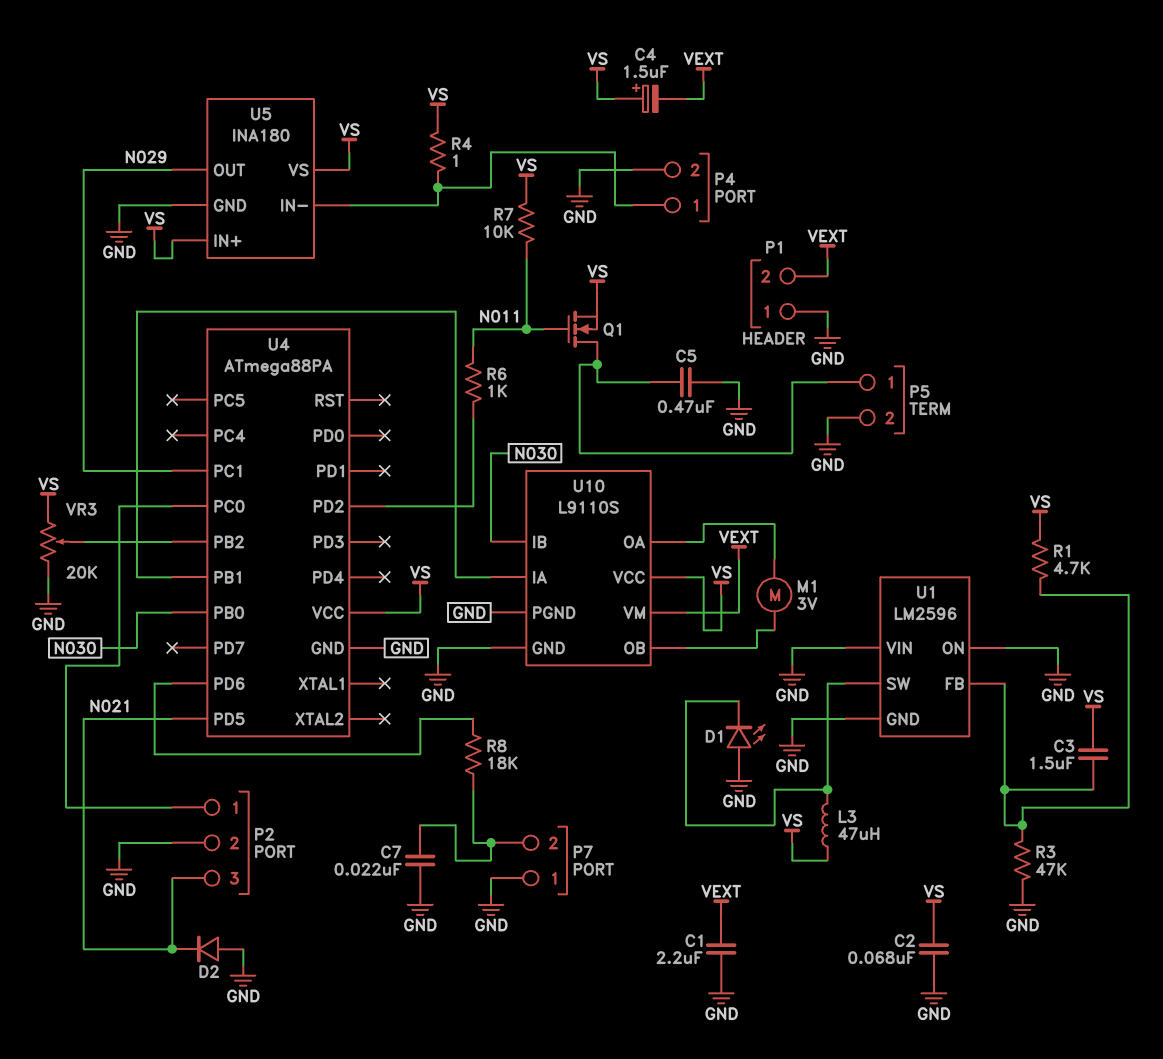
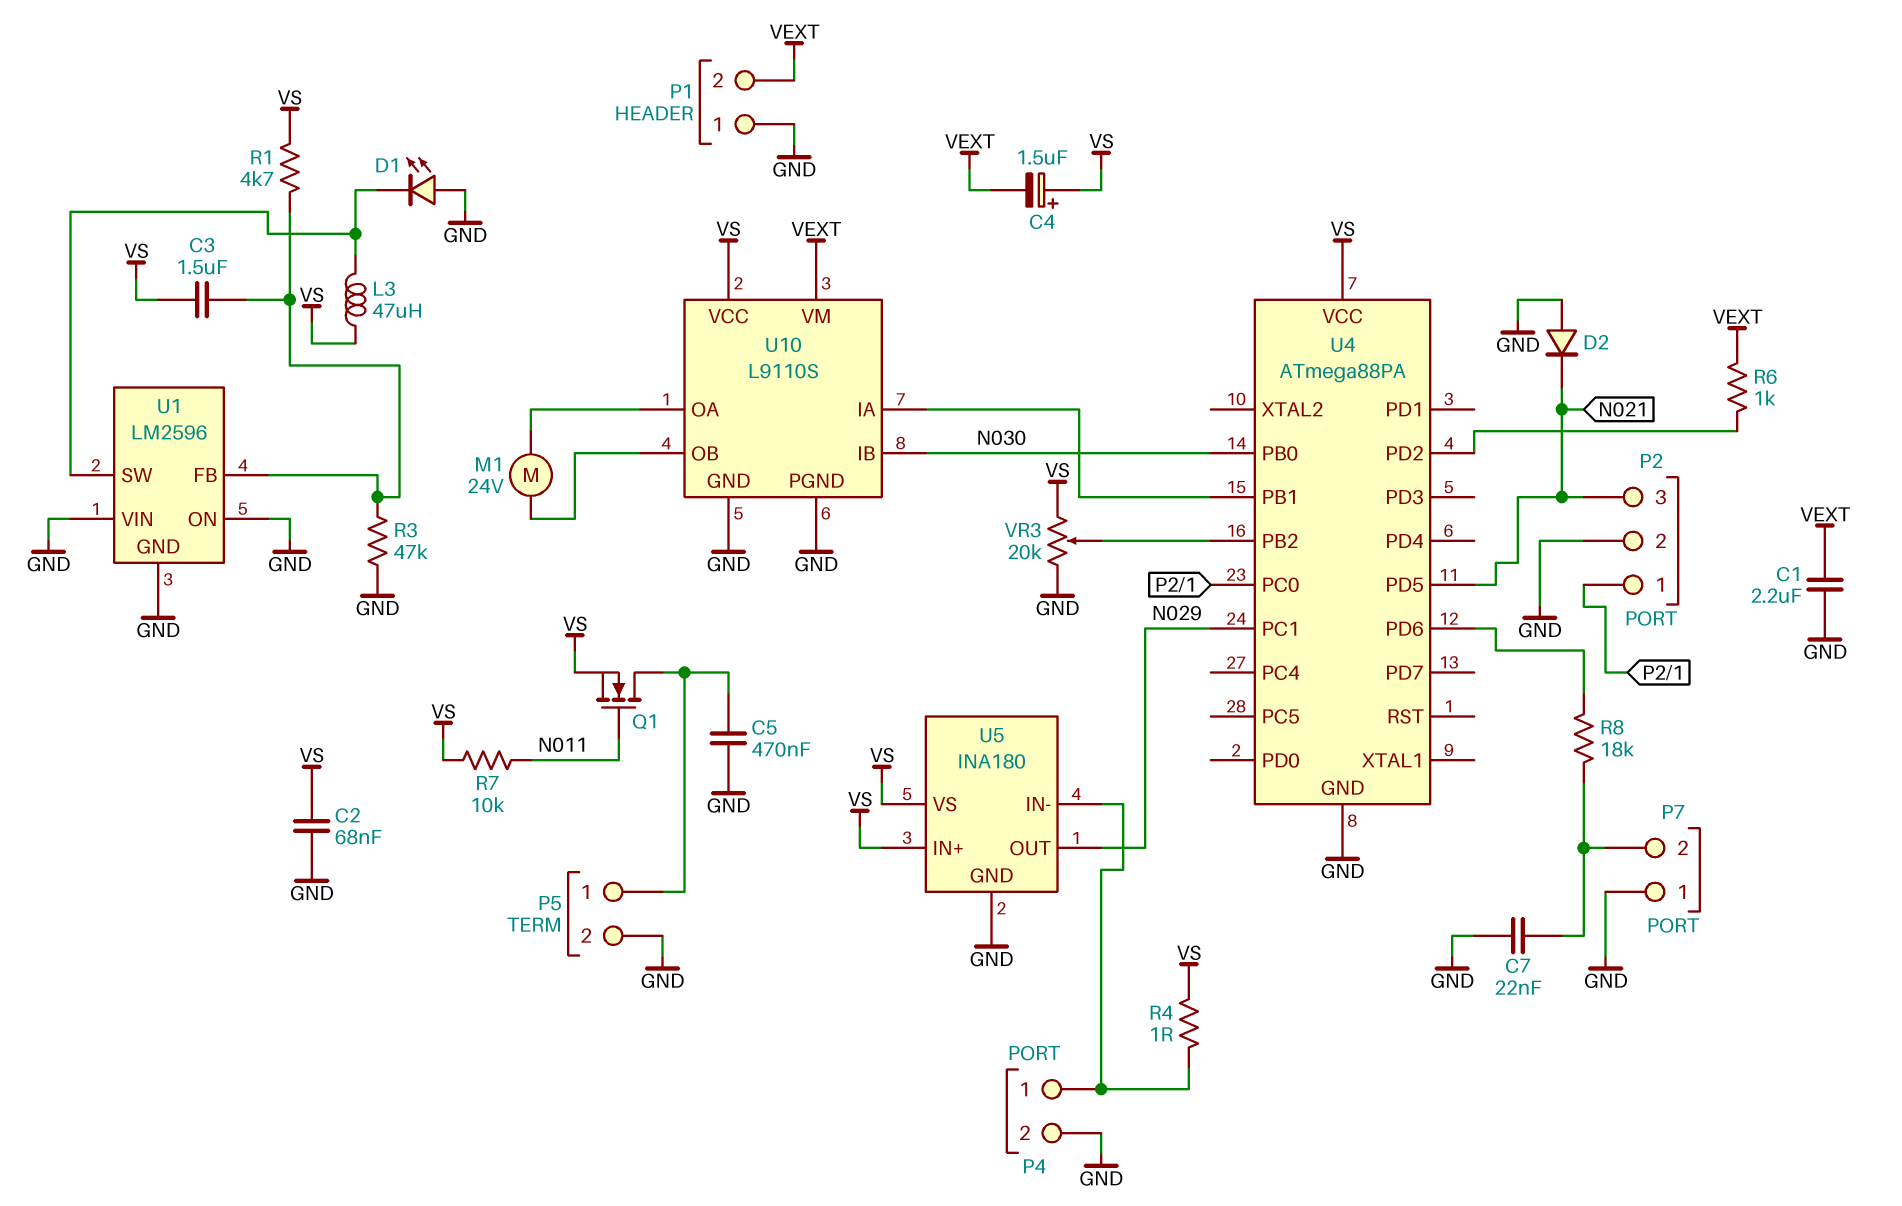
M1: motor 3V (U10/OA, U10/OB) -> motor 24V (U10/OA, U10/OB)
R6: 1k (N011, U4/PD2) -> 1k (U4/PD2, VEXT)

